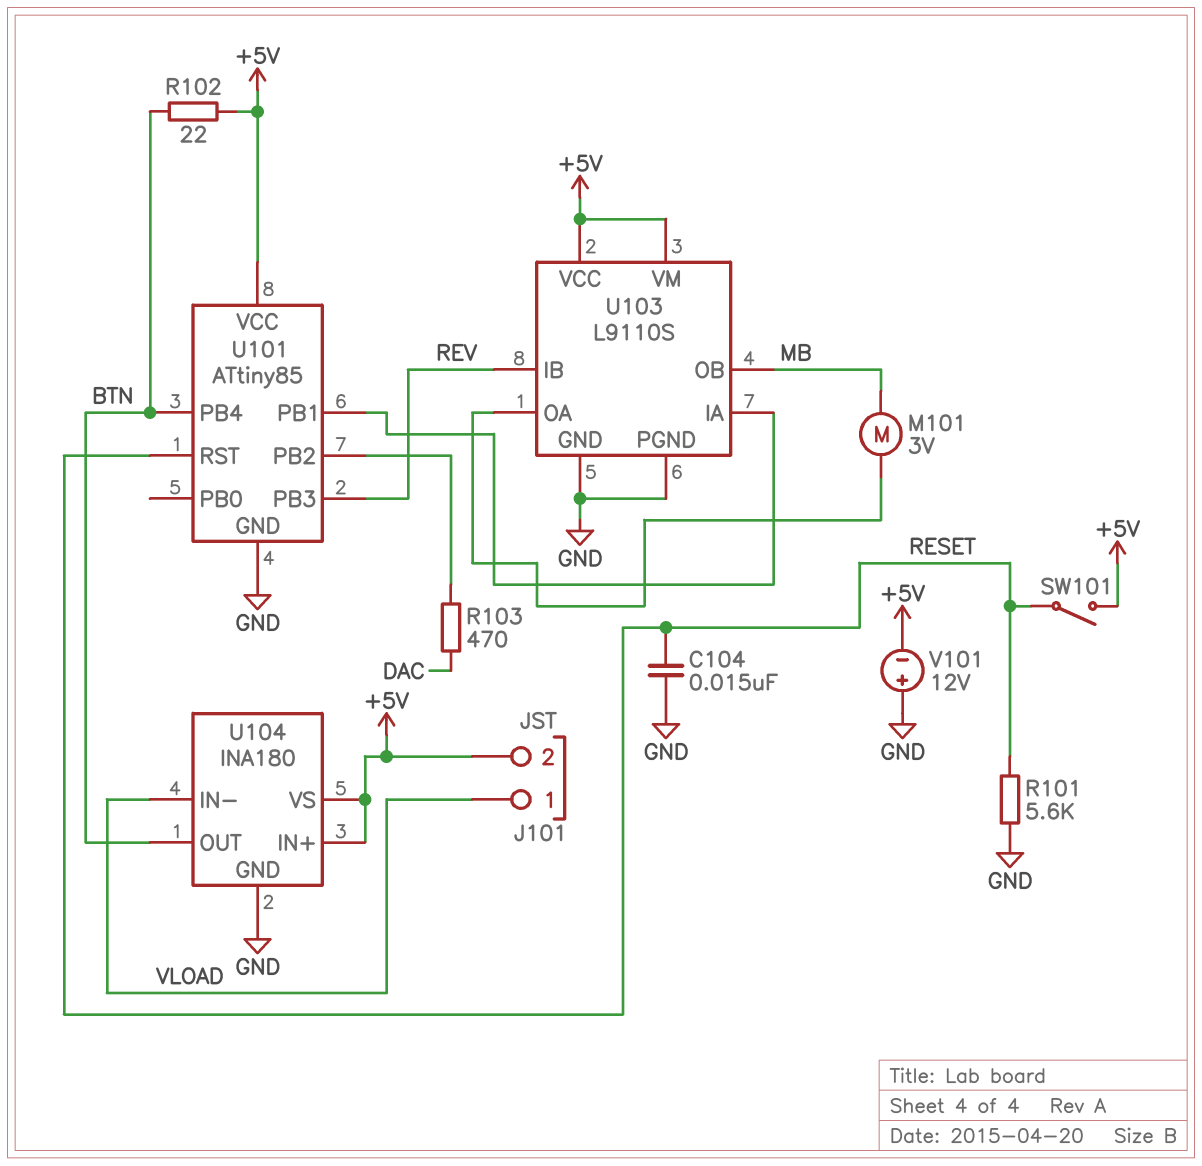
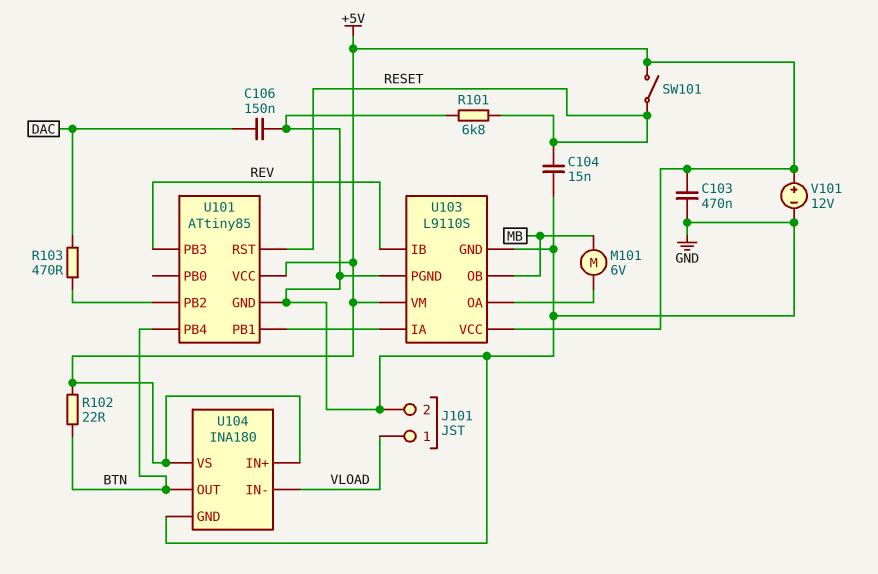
C103: none -> 470nF (+5V, GND)
C106: none -> 150nF (DAC, GND)
J101 pin 2: +5V -> GND
M101: motor 3V (MB, U103/OA) -> motor 6V (MB, U103/OA)
R101: 5.6k (GND, RESET) -> 6.8k (GND, RESET)
V101: 12V (plus GND, minus +5V) -> 12V (plus +5V, minus GND)

